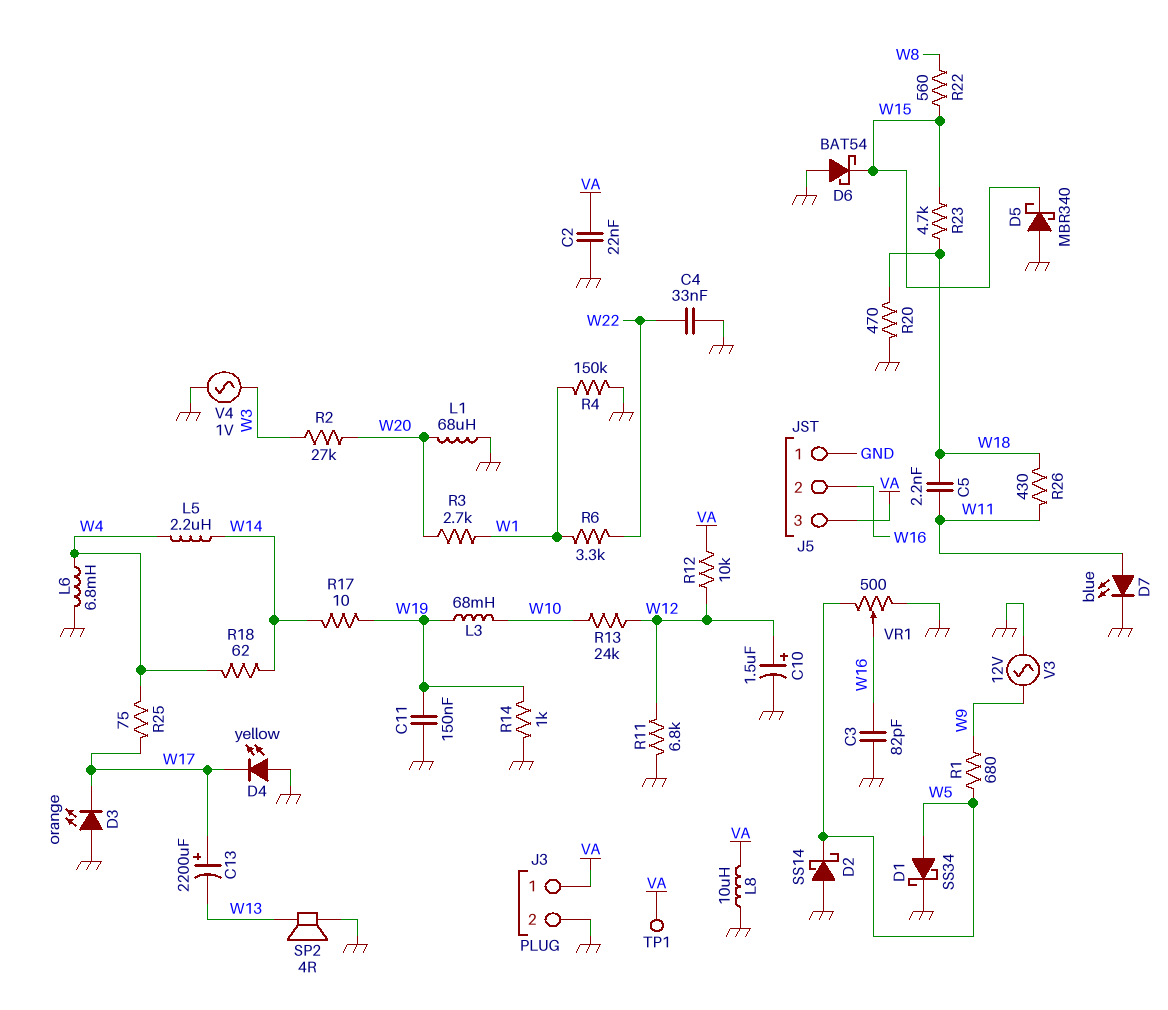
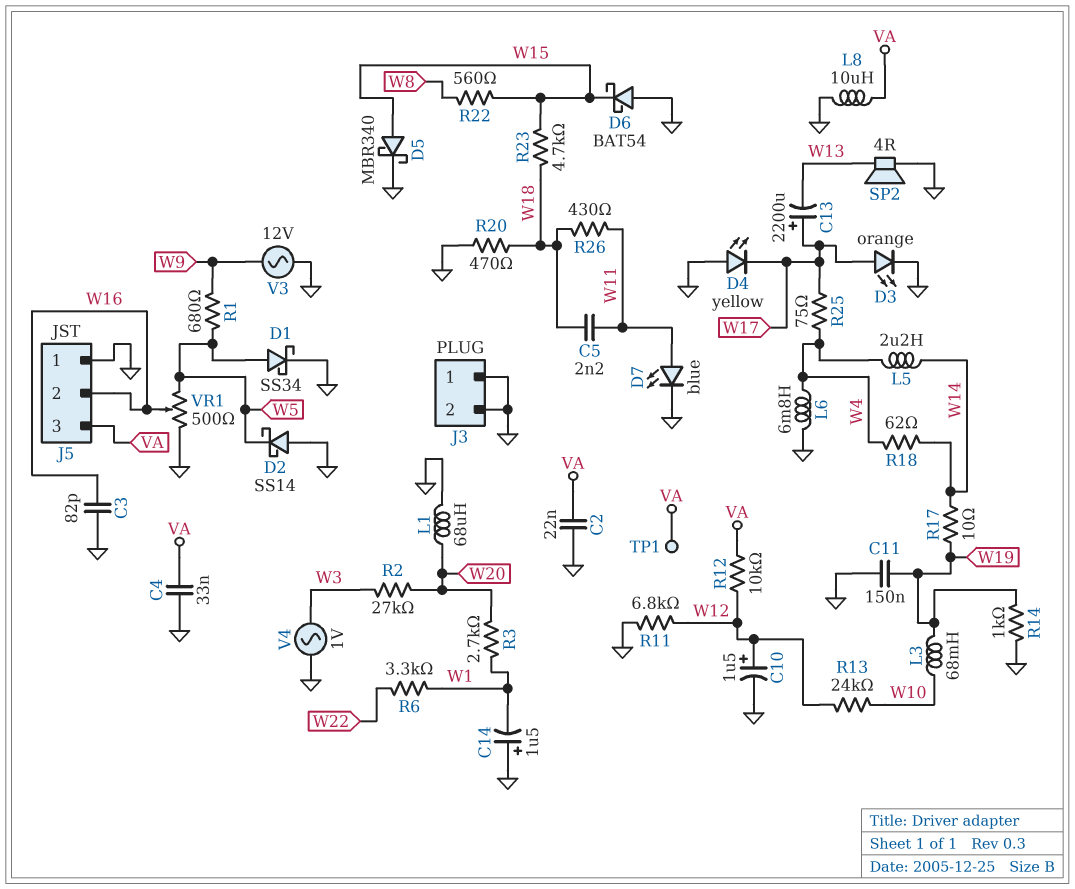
C4: 33nF (GND, W22) -> 33nF (GND, VA)
C14: none -> 1.5uF (plus GND, minus W1)
D3: LED orange (A GND, K W17) -> LED orange (A W17, K GND)
D5: schottky MBR340 (A GND, K W15) -> schottky MBR340 (A W15, K GND)
J3 pin 1: VA -> GND
R4: 150k (GND, W1) -> none

